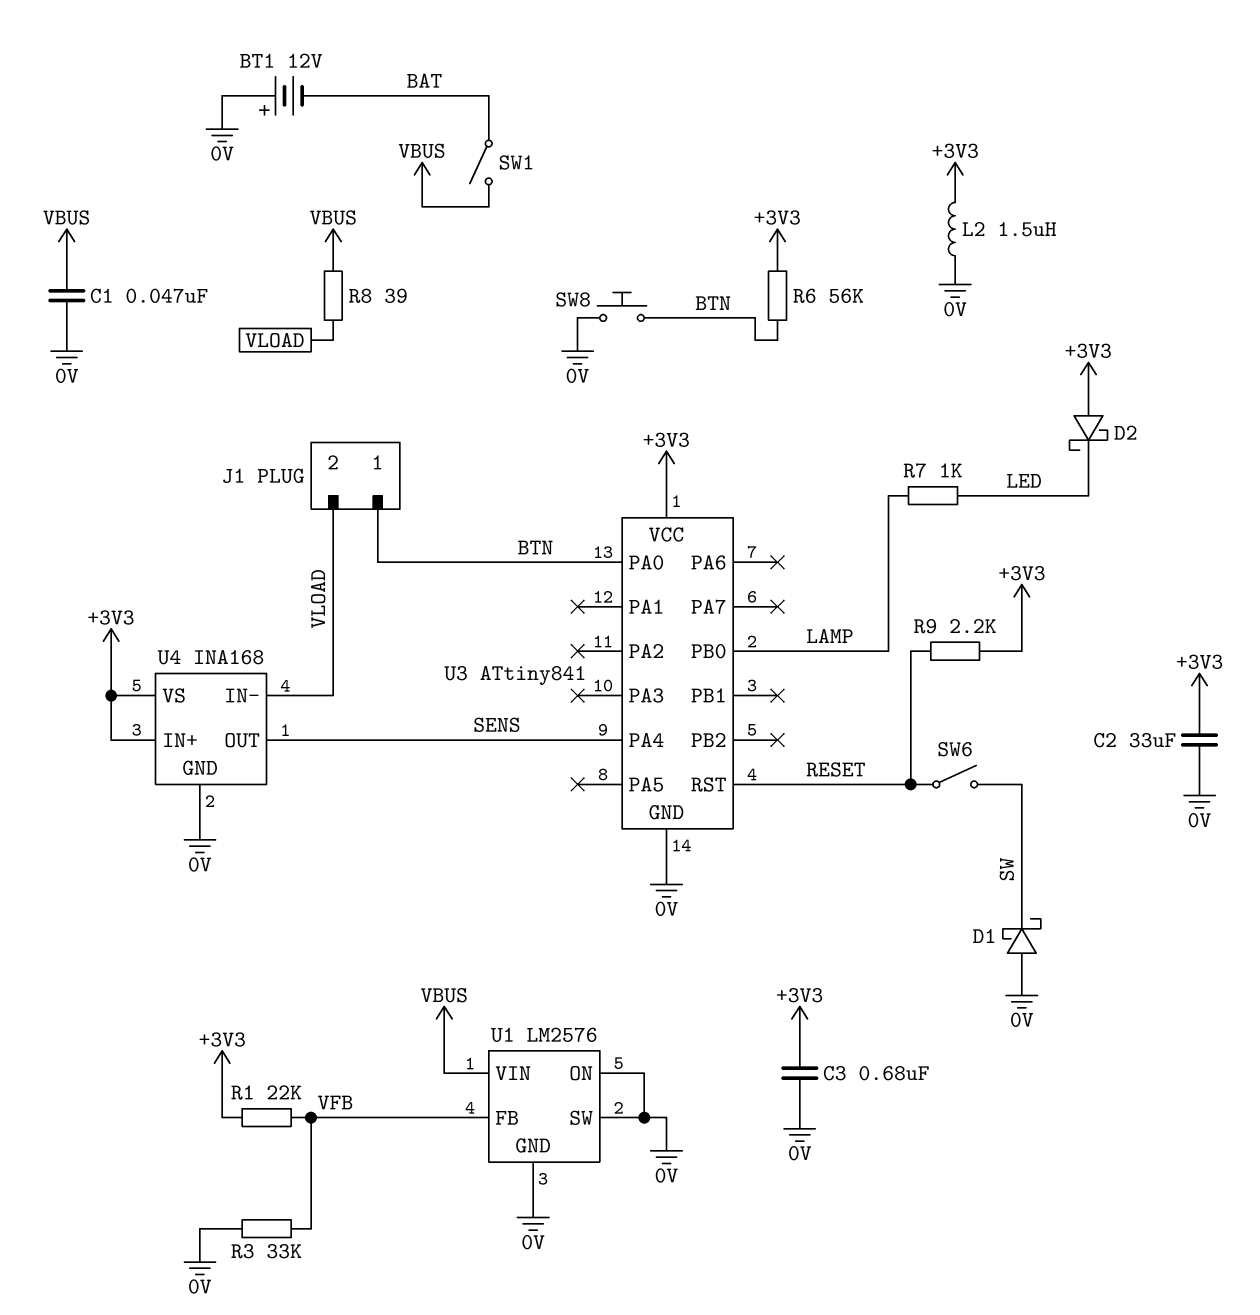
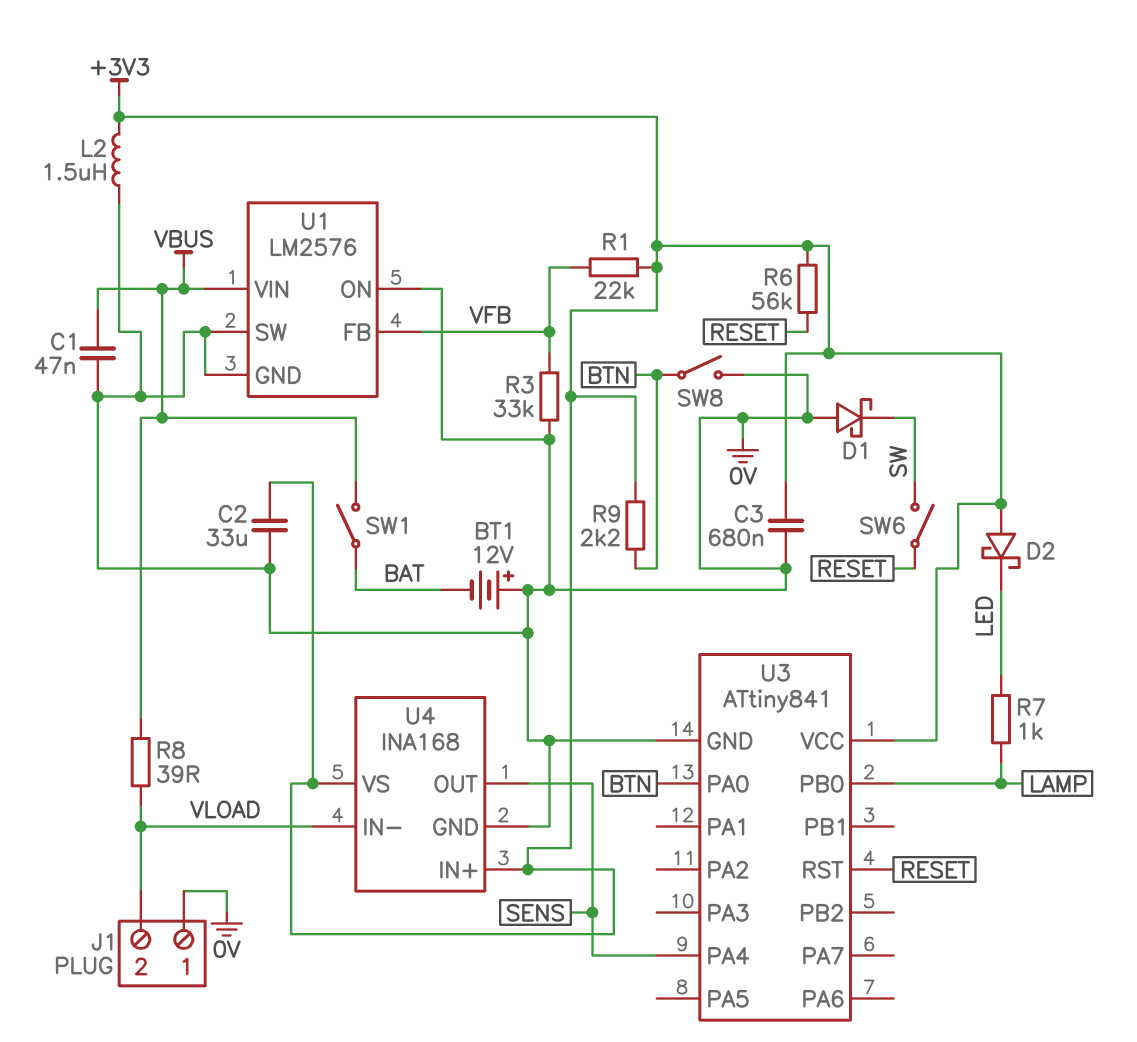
J1 pin 1: BTN -> 0V
R6: 56k (+3V3, BTN) -> 56k (+3V3, RESET)
R9: 2.2k (+3V3, RESET) -> 2.2k (+3V3, BTN)
SW8: button (0V, BTN) -> switch (0V, BTN)

